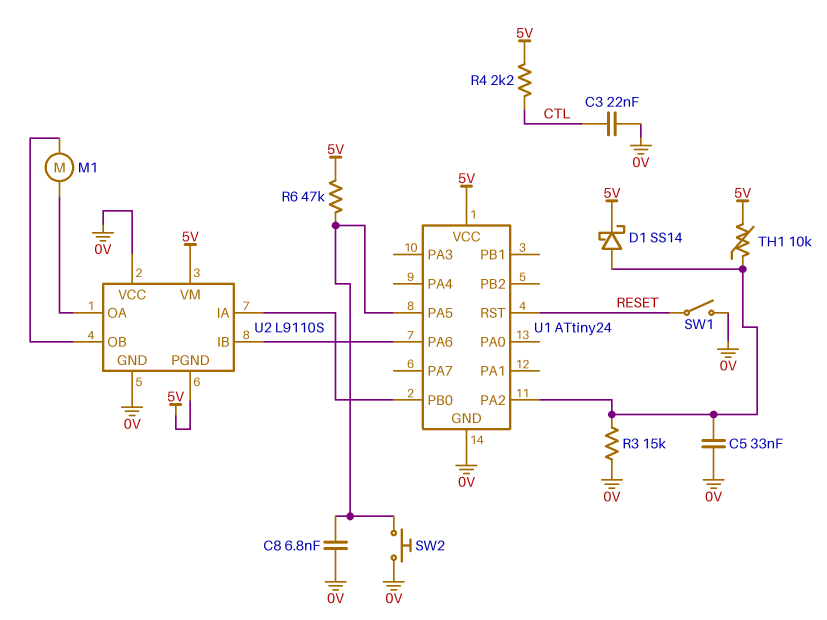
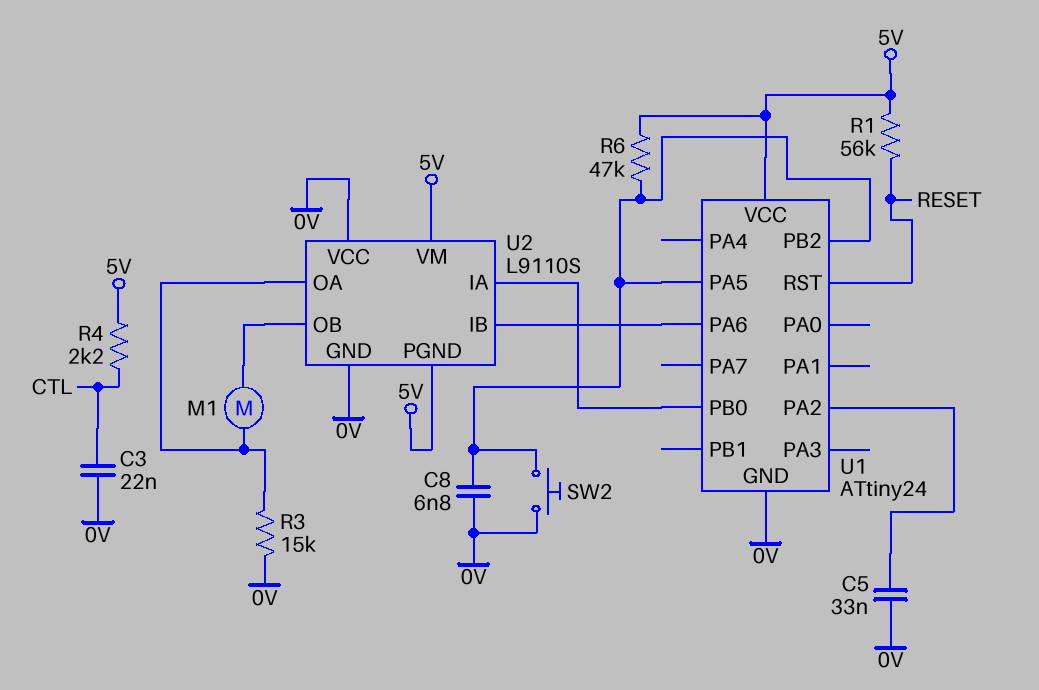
D1: schottky SS14 (A U1/PA2, K 5V) -> none
R1: none -> 56k (5V, RESET)
R3: 15k (0V, U1/PA2) -> 15k (0V, U2/OA)
SW1: switch (0V, RESET) -> none
TH1: 10k (5V, U1/PA2) -> none
U1 pin PB2: none -> U1/PA5

